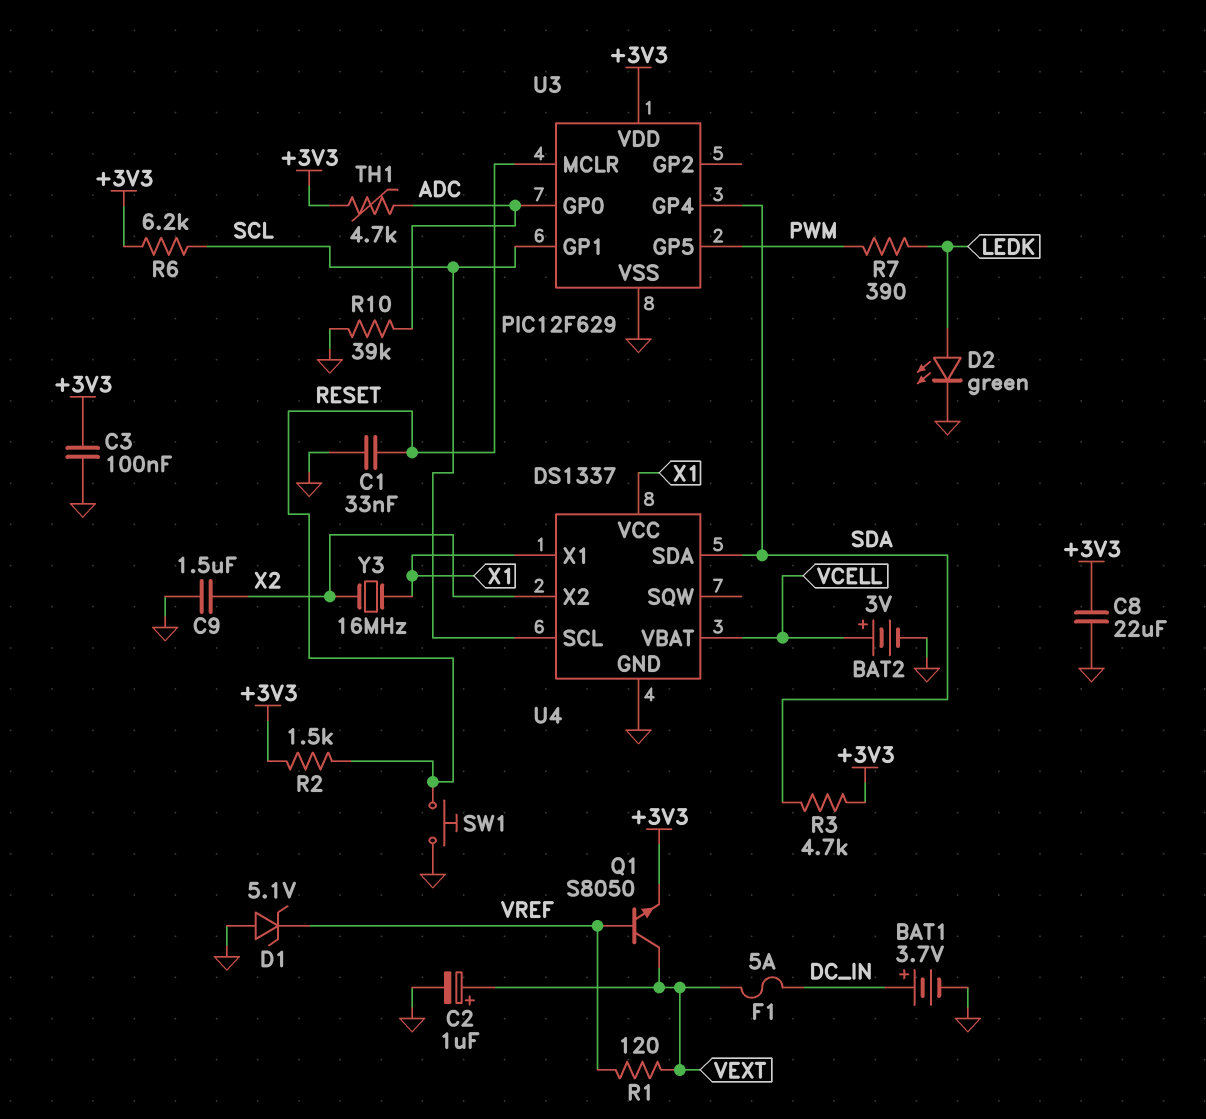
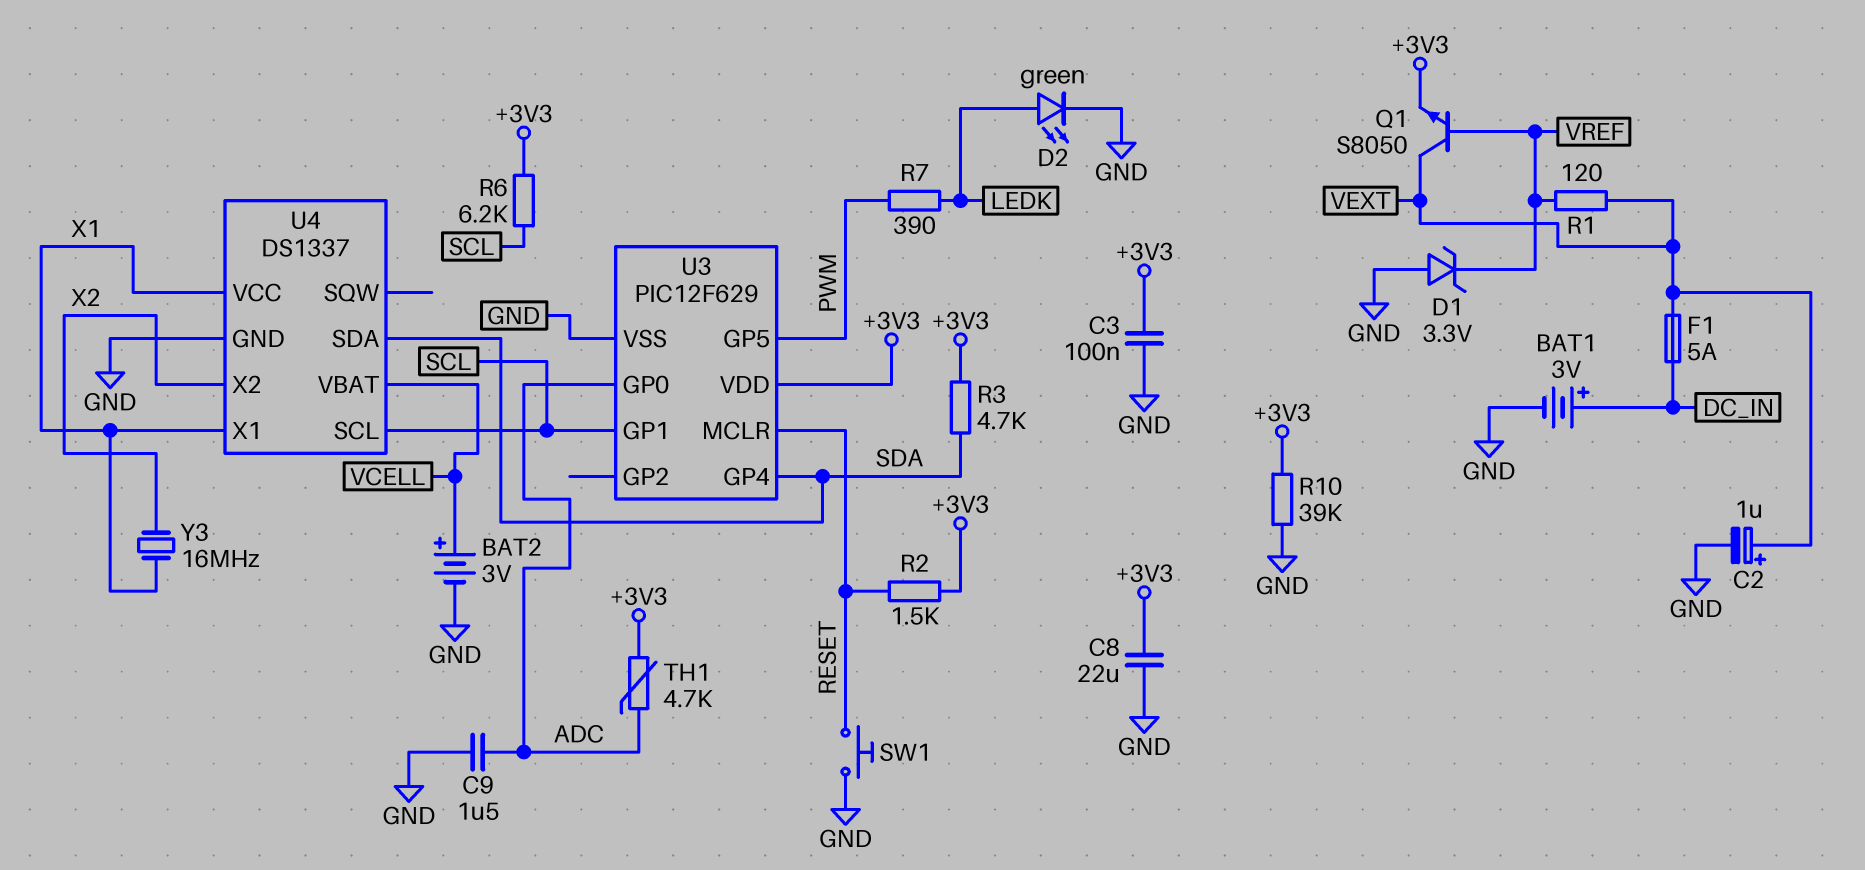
BAT1: 3.7V (plus DC_IN, minus GND) -> 3V (plus DC_IN, minus GND)
C1: 33nF (GND, RESET) -> none
C9: 1.5uF (GND, X2) -> 1.5uF (ADC, GND)
D1: zener 5.1V (A GND, K VREF) -> zener 3.3V (A GND, K VREF)
R10: 39k (ADC, GND) -> 39k (+3V3, GND)

